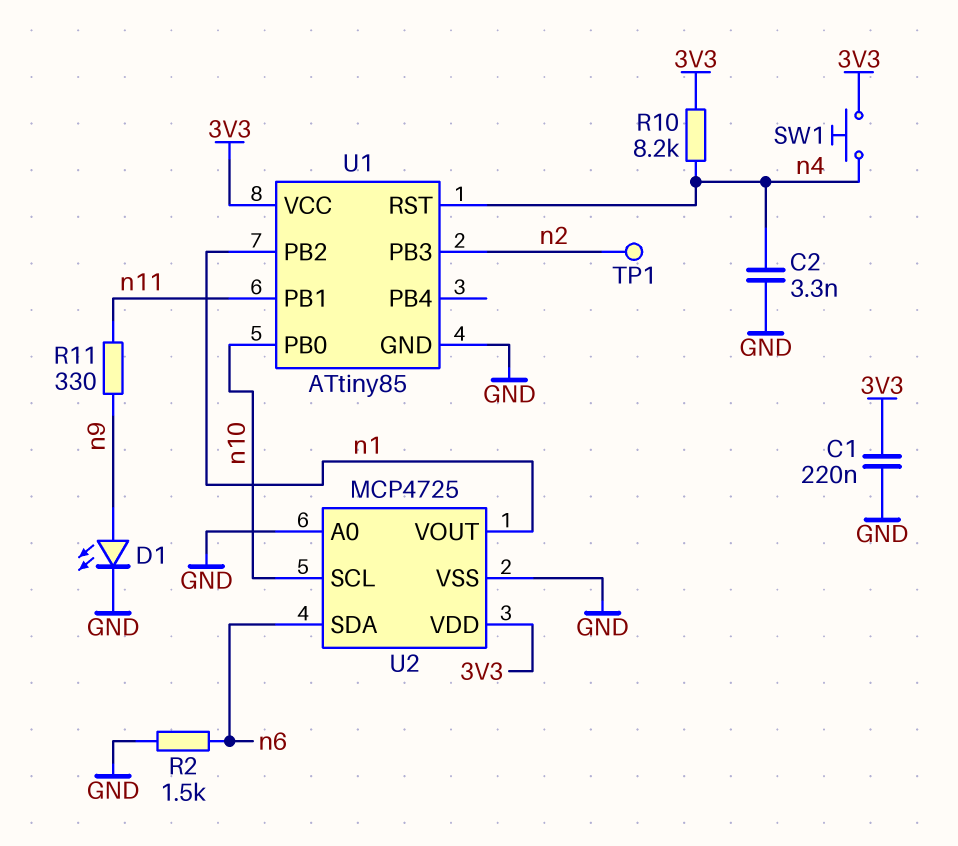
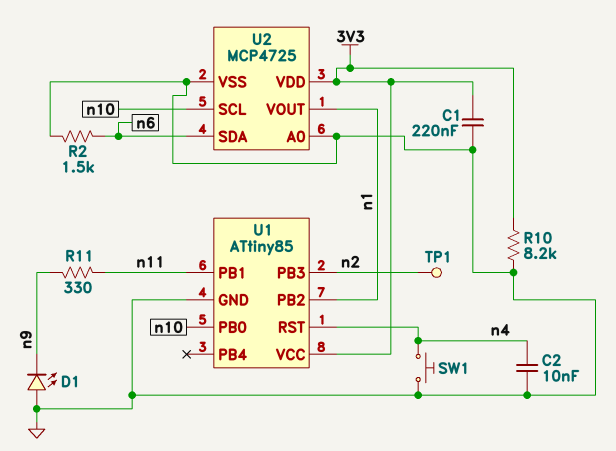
C2: 3.3nF (GND, n4) -> 10nF (GND, n4)
D1: LED (A n9, K GND) -> LED (A GND, K n9)
R10: 8.2k (3V3, n4) -> 8.2k (3V3, GND)
SW1: button (3V3, n4) -> button (GND, n4)

